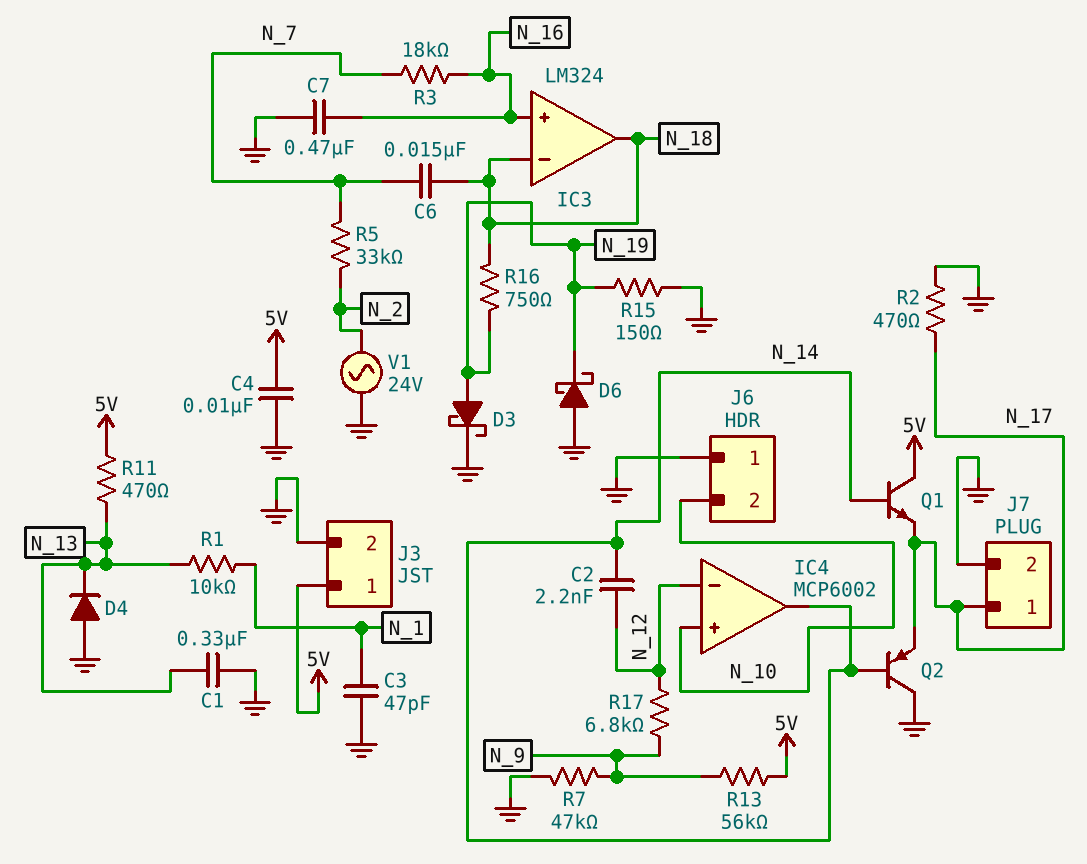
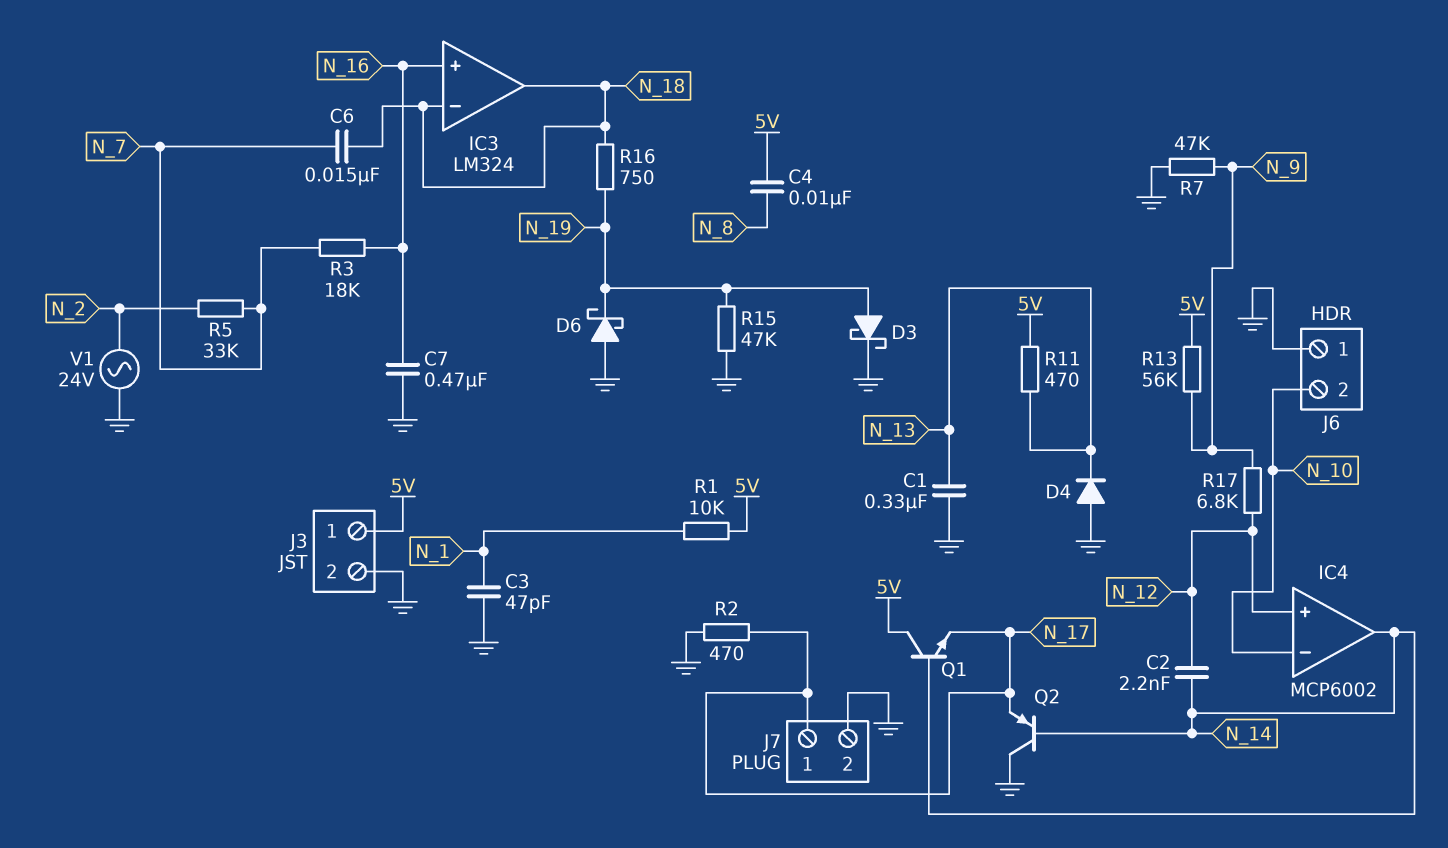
C4: 10nF (5V, GND) -> 10nF (5V, N_8)
IC4 pin in+: N_10 -> N_12
IC4 pin in-: N_12 -> N_10
R1: 10k (N_1, N_13) -> 10k (5V, N_1)
R15: 150 (GND, N_19) -> 47k (GND, N_19)

